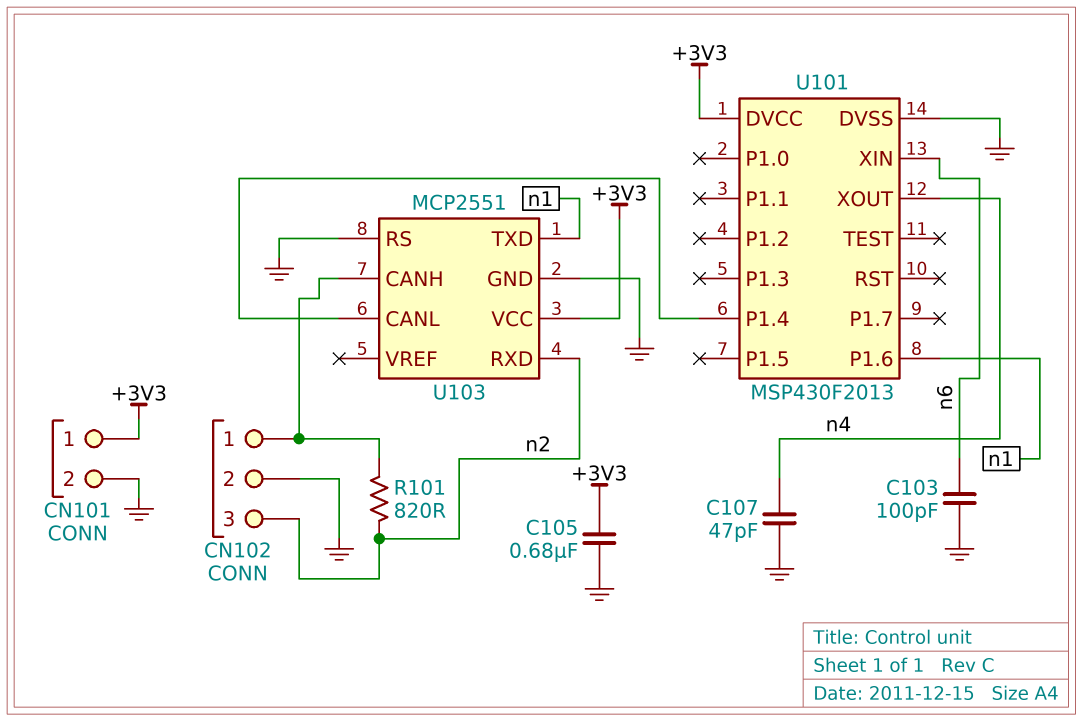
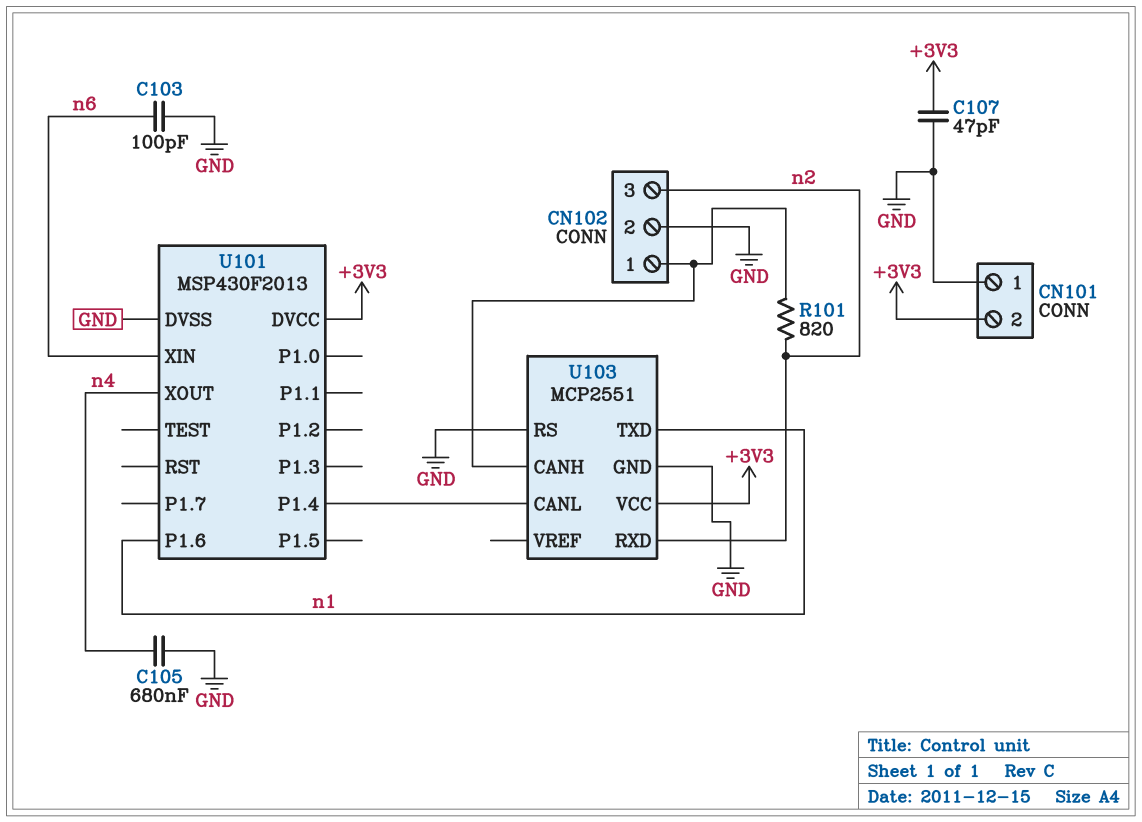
C105: 680nF (+3V3, GND) -> 680nF (GND, n4)
C107: 47pF (GND, n4) -> 47pF (+3V3, GND)
CN101 pin 1: +3V3 -> GND
CN101 pin 2: GND -> +3V3

